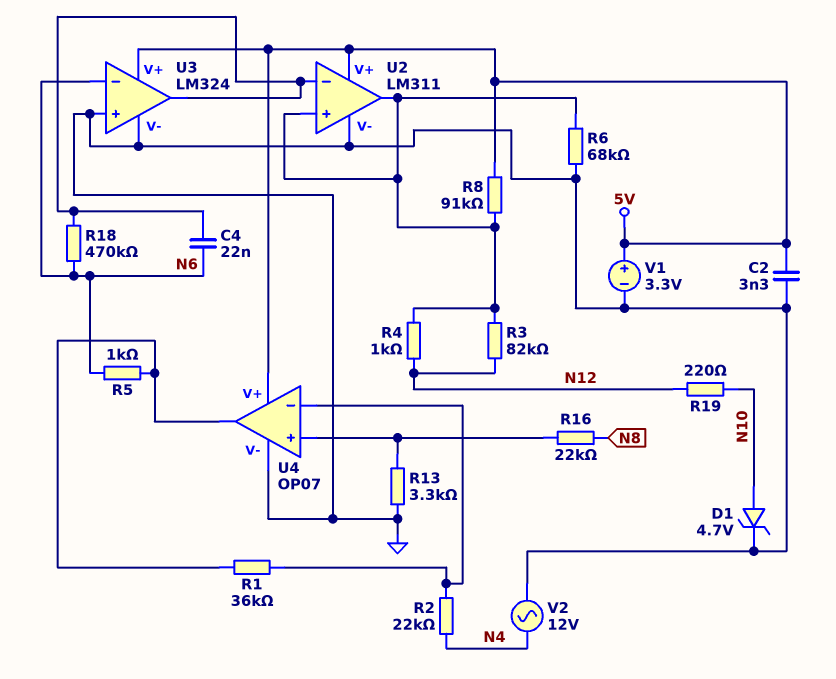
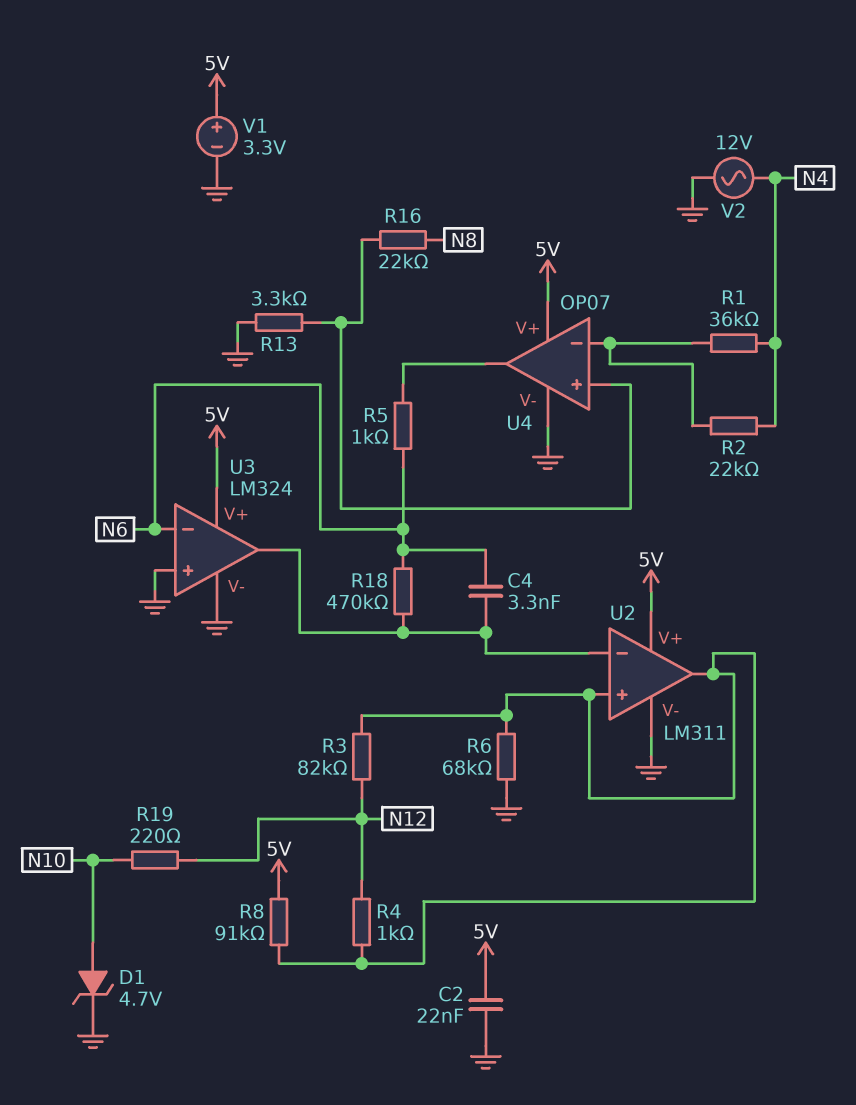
C2: 3.3nF (5V, GND) -> 22nF (5V, GND)
C4: 22nF (N6, U2/in-) -> 3.3nF (N6, U2/in-)
R1: 36k (U4/in-, U4/out) -> 36k (N4, U4/in-)

